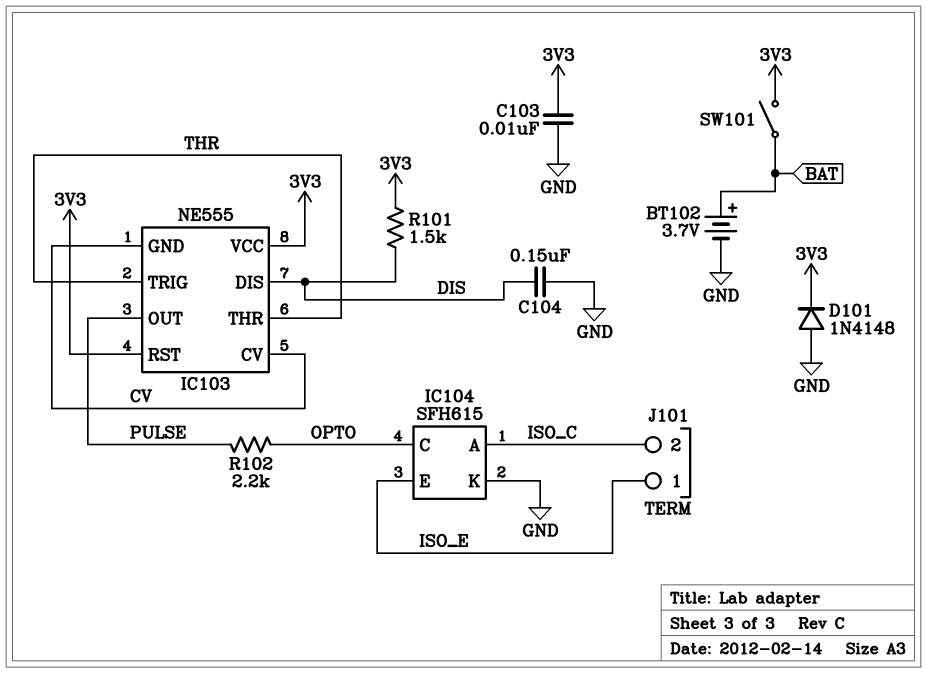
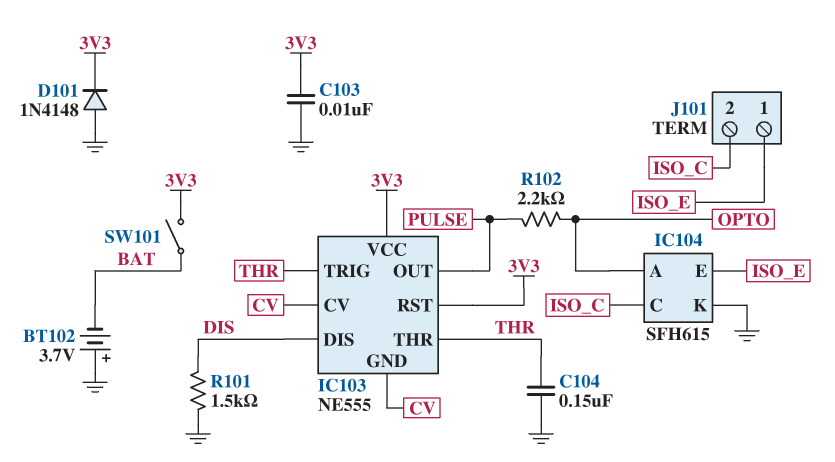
BT102: 3.7V (plus BAT, minus GND) -> 3.7V (plus GND, minus BAT)
C104: 150nF (DIS, GND) -> 150nF (GND, THR)
IC104 pin A: ISO_C -> OPTO
IC104 pin C: OPTO -> ISO_C
R101: 1.5k (3V3, DIS) -> 1.5k (DIS, GND)

